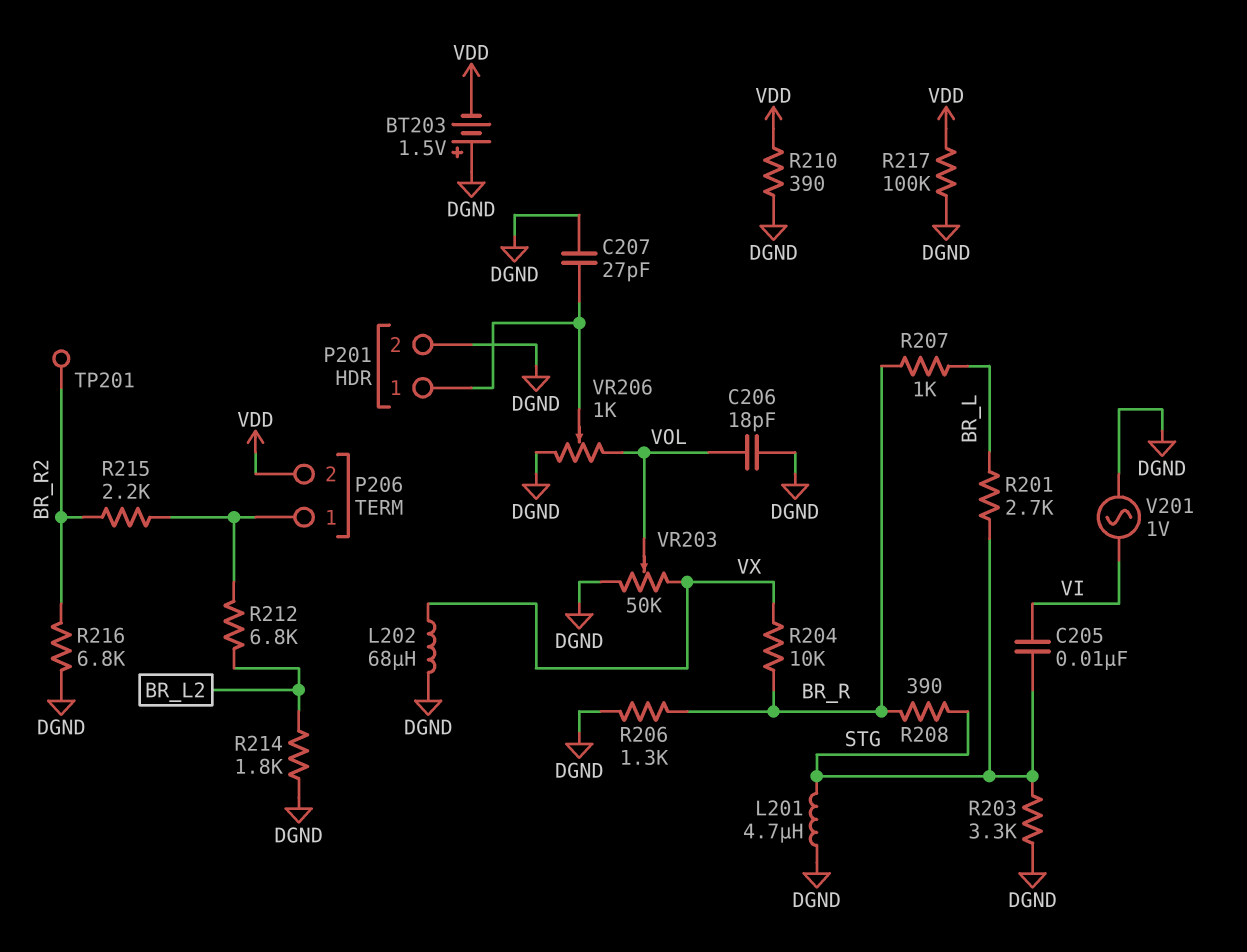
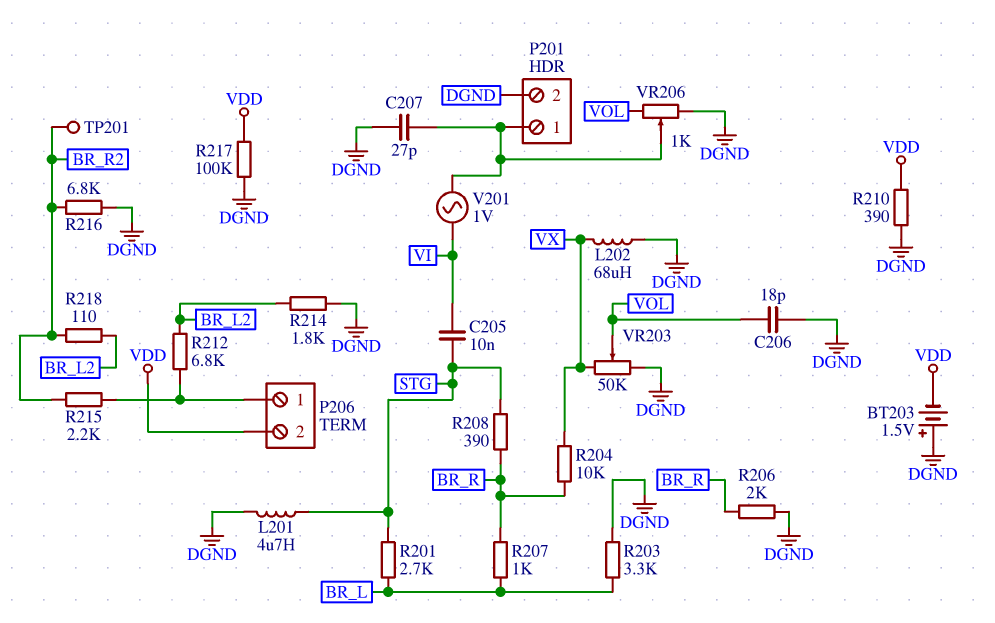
R203: 3.3k (DGND, STG) -> 3.3k (BR_L, DGND)
R206: 1.3k (BR_R, DGND) -> 2k (BR_R, DGND)
R218: none -> 110 (BR_L2, BR_R2)
V201: AC 1V (DGND, VI) -> AC 1V (P201/1, VI)

